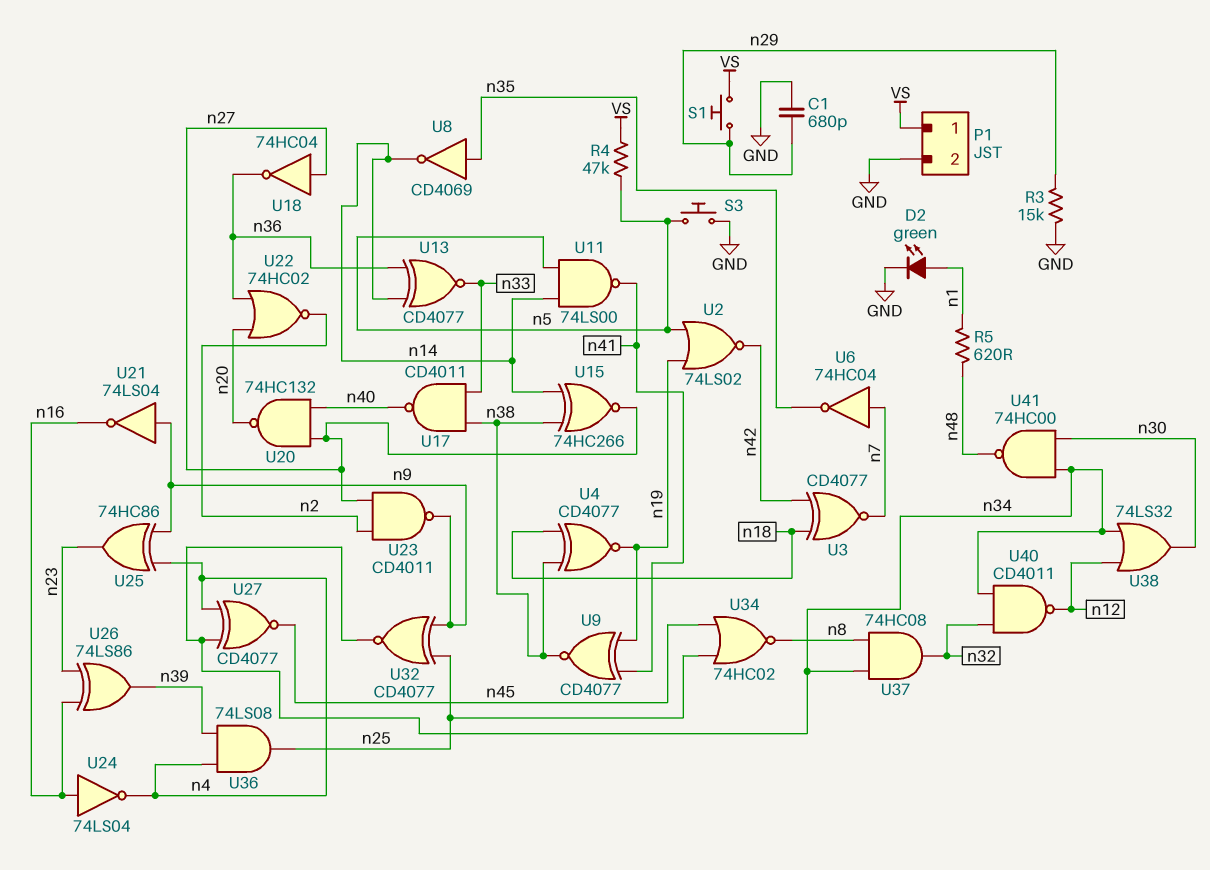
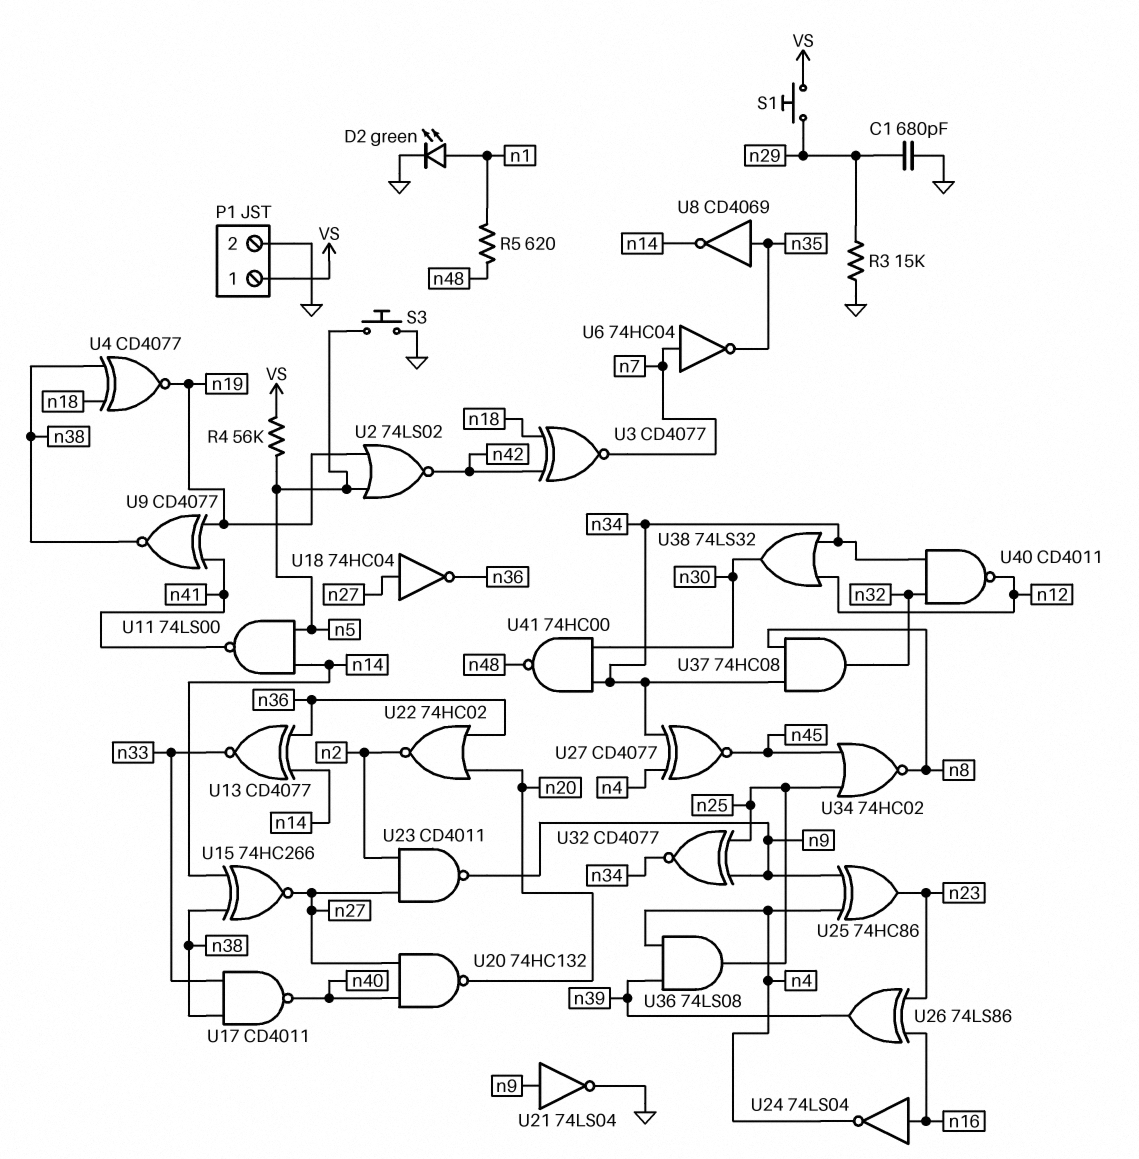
R4: 47k (VS, n5) -> 56k (VS, n5)
U21: NOT 74LS04 (in n9, out n16) -> NOT 74LS04 (in n9, out GND)

